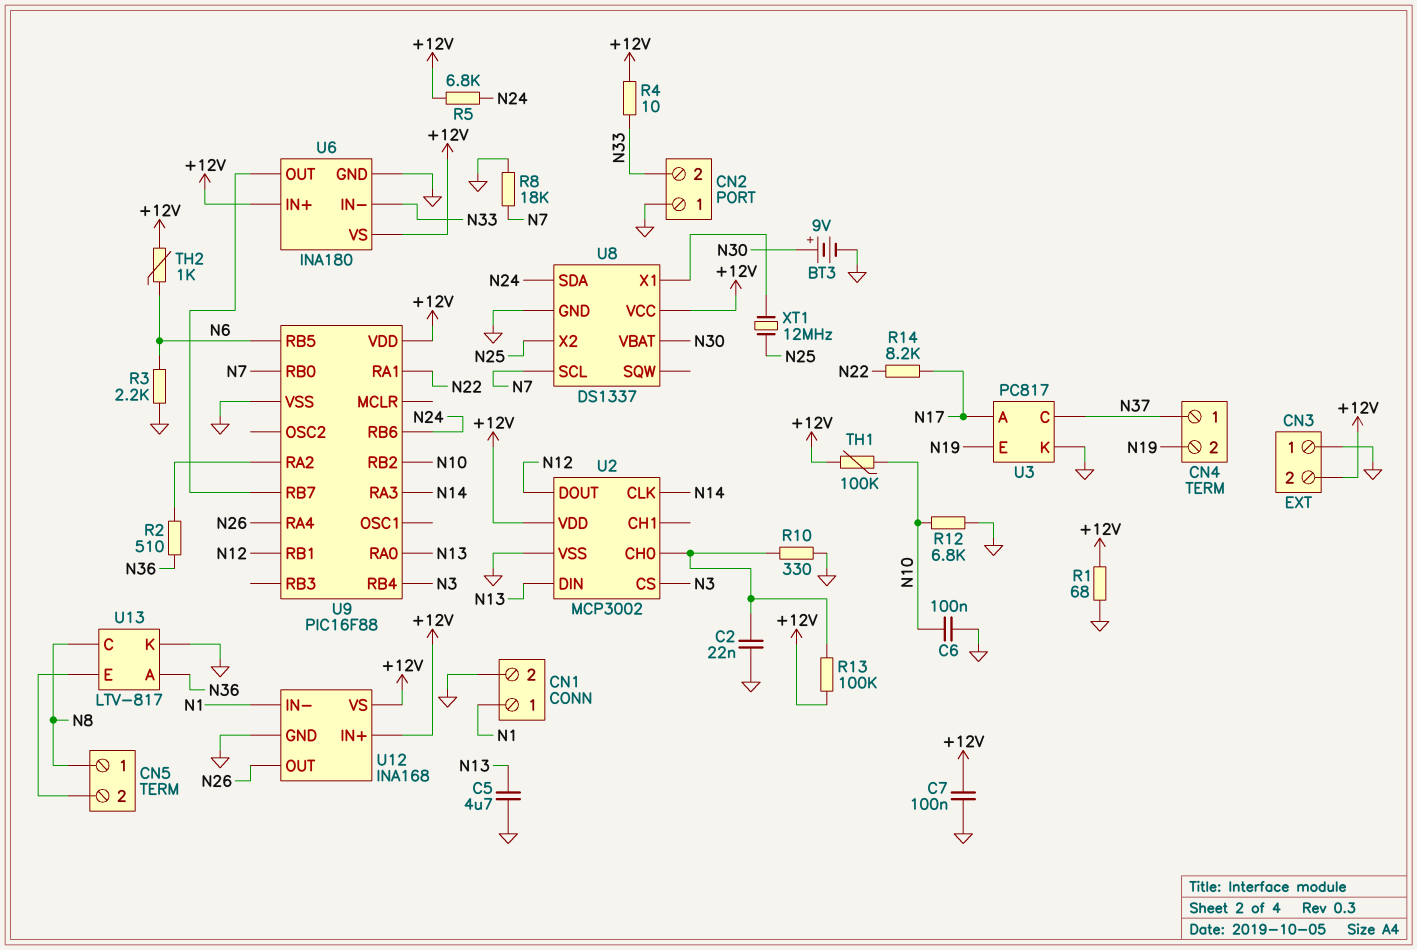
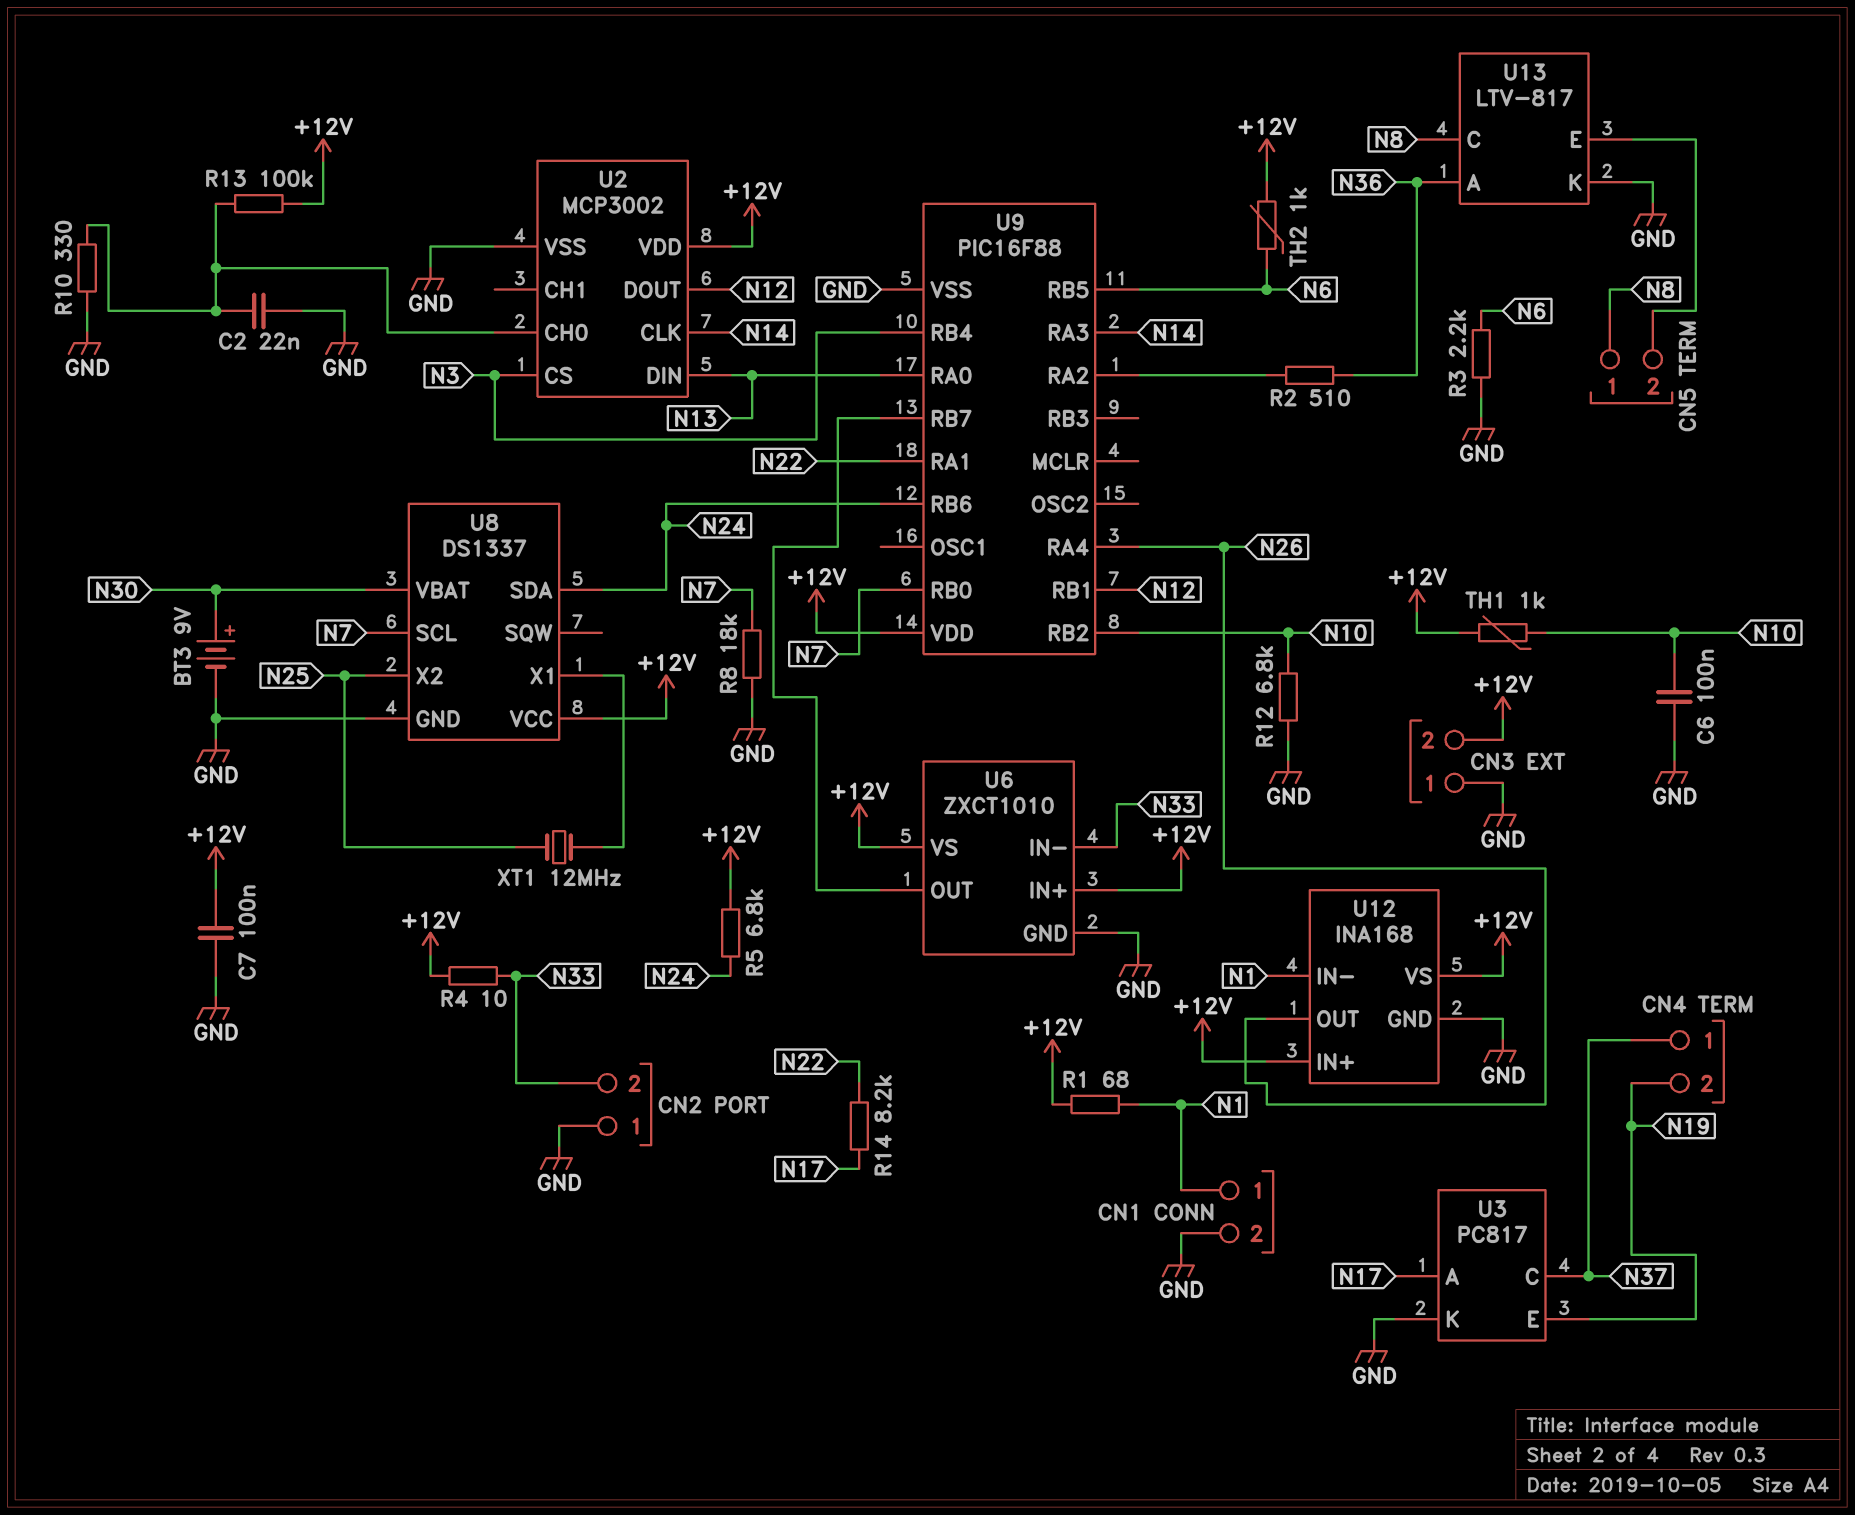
C5: 4.7uF (GND, N13) -> none
R1: 68 (+12V, GND) -> 68 (+12V, N1)
TH1: 100k (+12V, N10) -> 1k (+12V, N10)
U6: INA180 -> ZXCT1010

